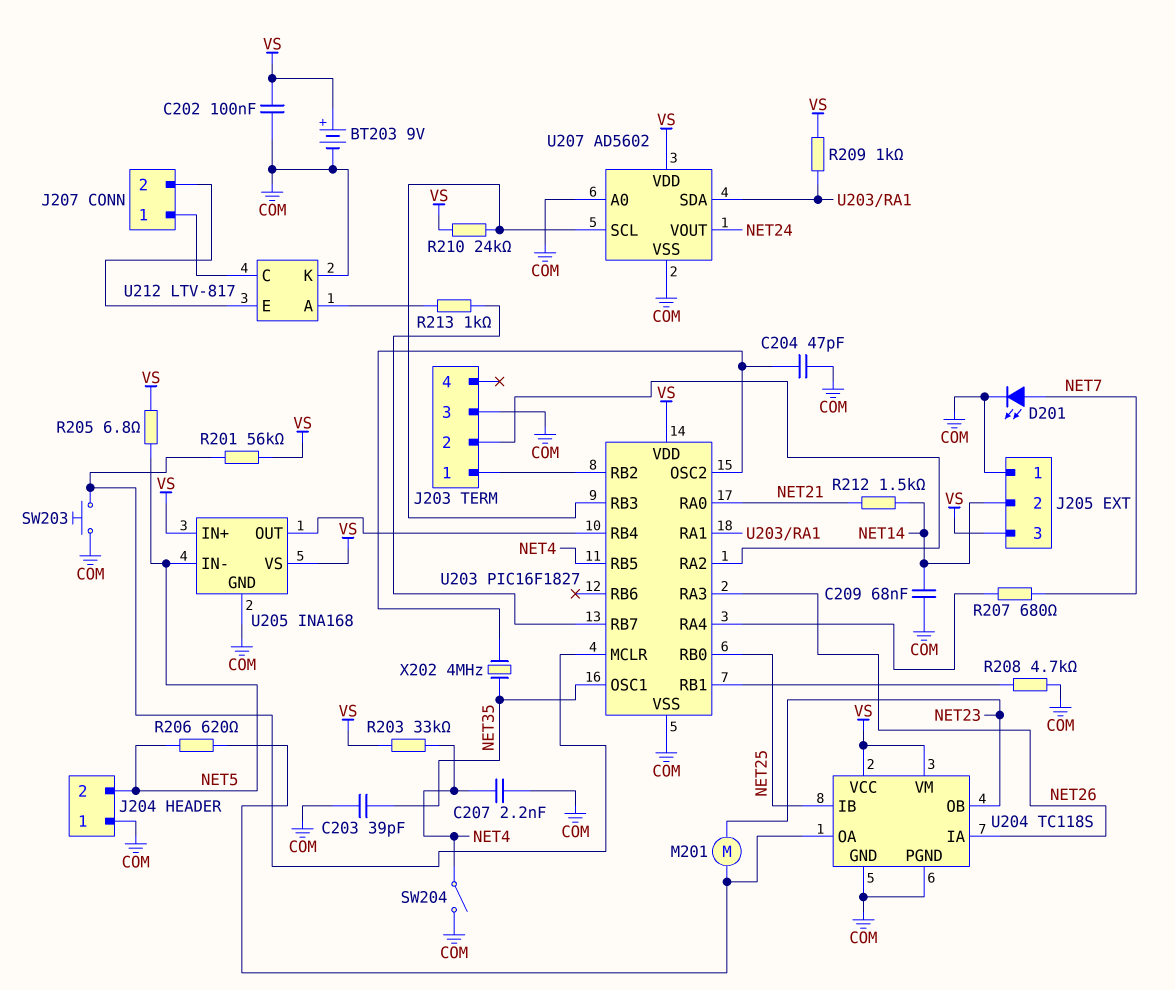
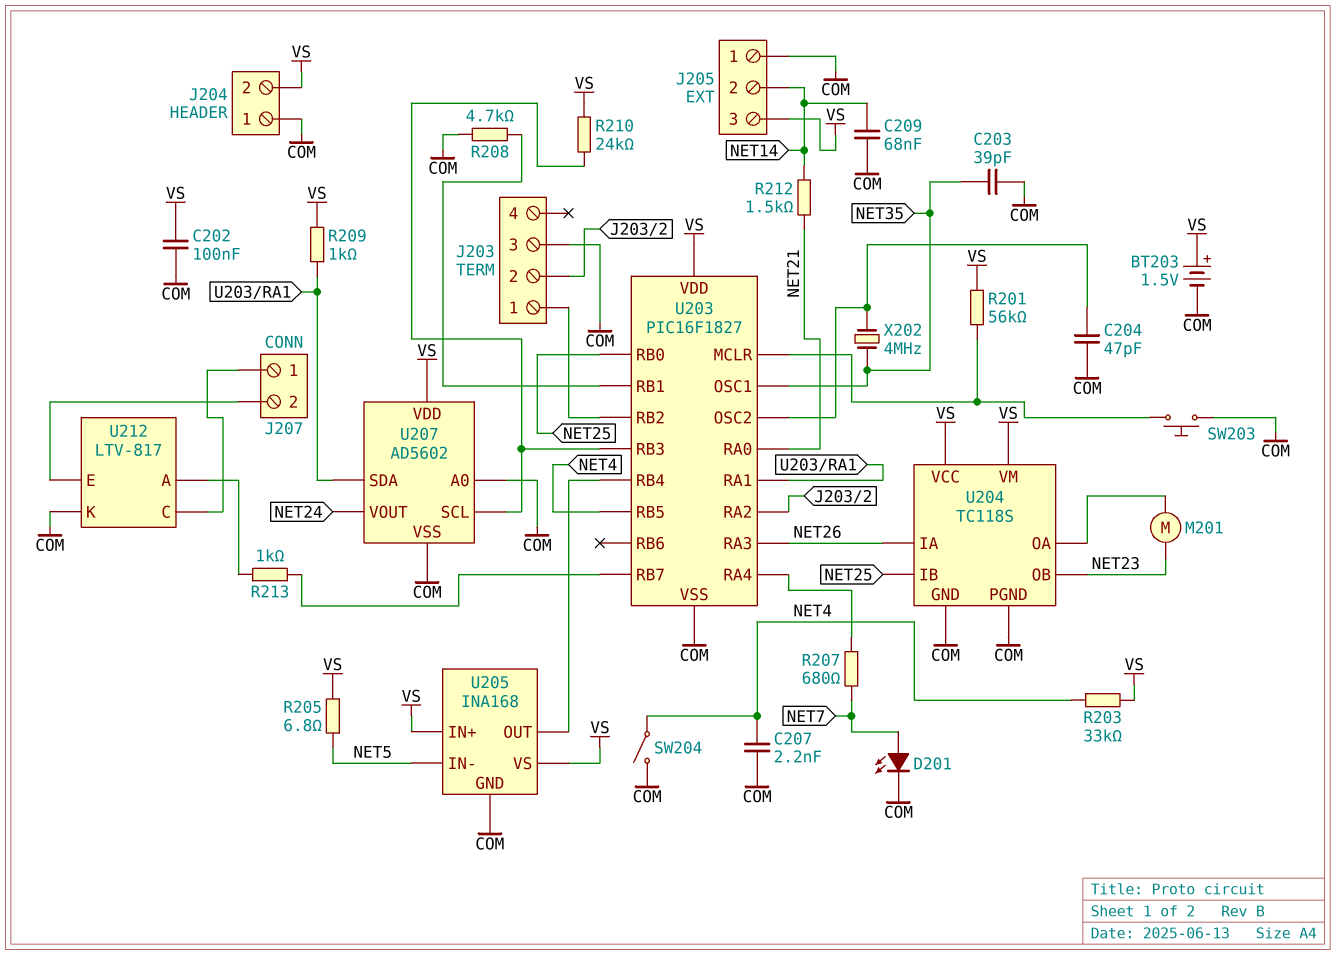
BT203: 9V (plus VS, minus COM) -> 1.5V (plus VS, minus COM)
J204 pin 2: NET5 -> VS
R206: 620 (NET5, U204/OA) -> none

